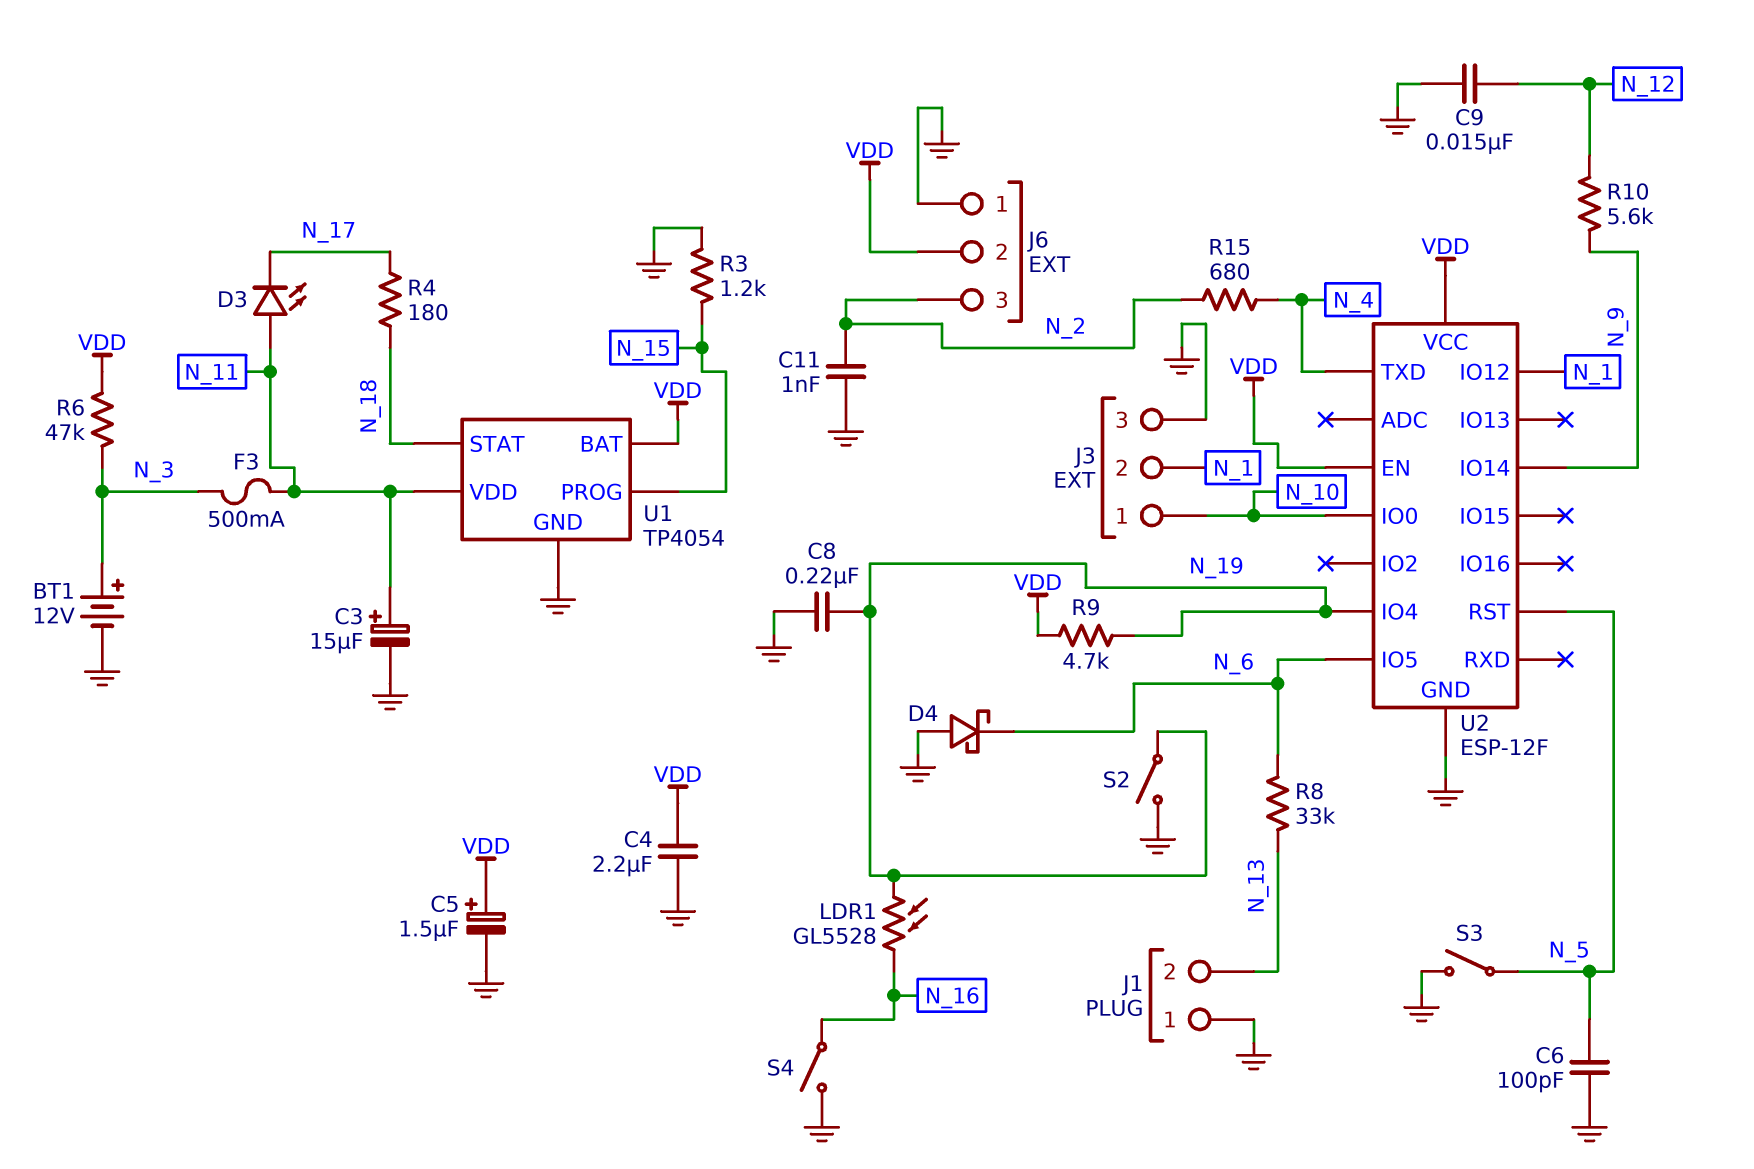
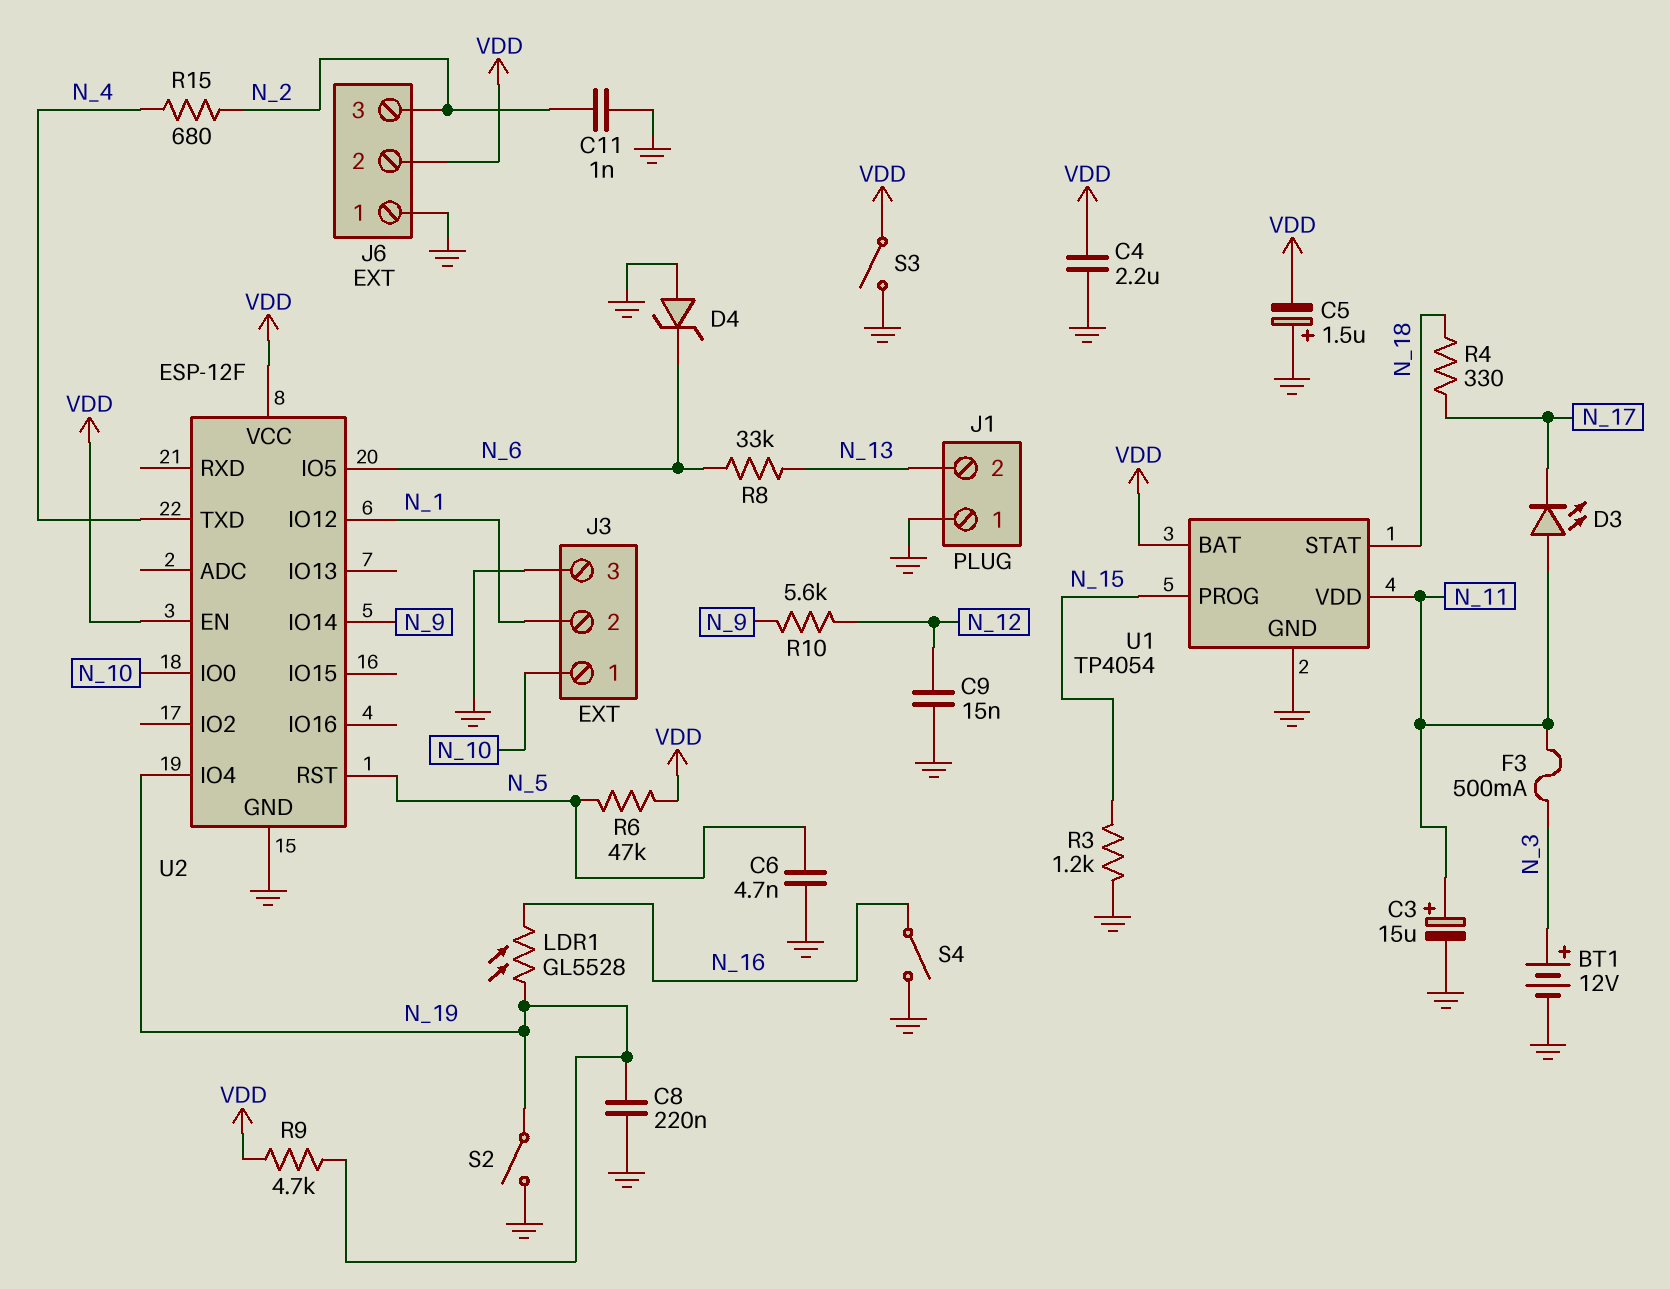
C5: 1.5uF (plus VDD, minus GND) -> 1.5uF (plus GND, minus VDD)
C6: 100pF (GND, N_5) -> 4.7nF (GND, N_5)
D4: schottky (A GND, K N_6) -> zener (A GND, K N_6)
R4: 180 (N_17, N_18) -> 330 (N_17, N_18)
R6: 47k (N_3, VDD) -> 47k (N_5, VDD)
S3: switch (GND, N_5) -> switch (GND, VDD)

